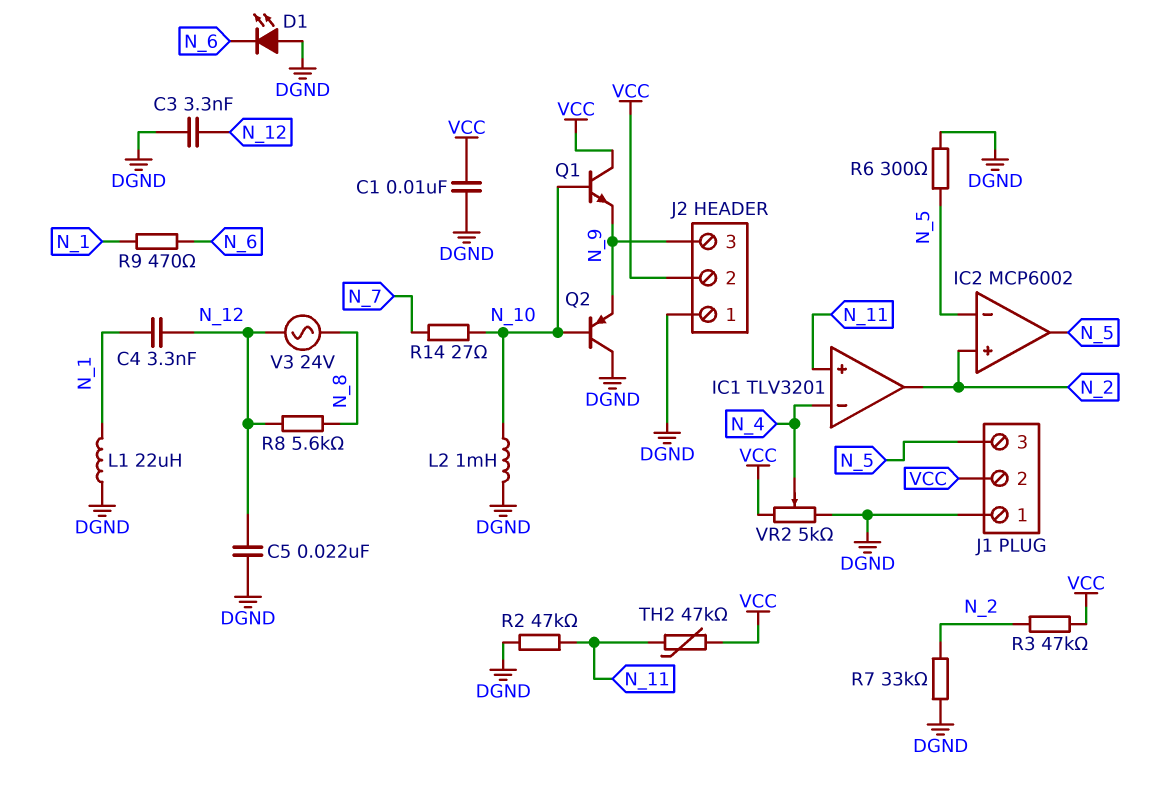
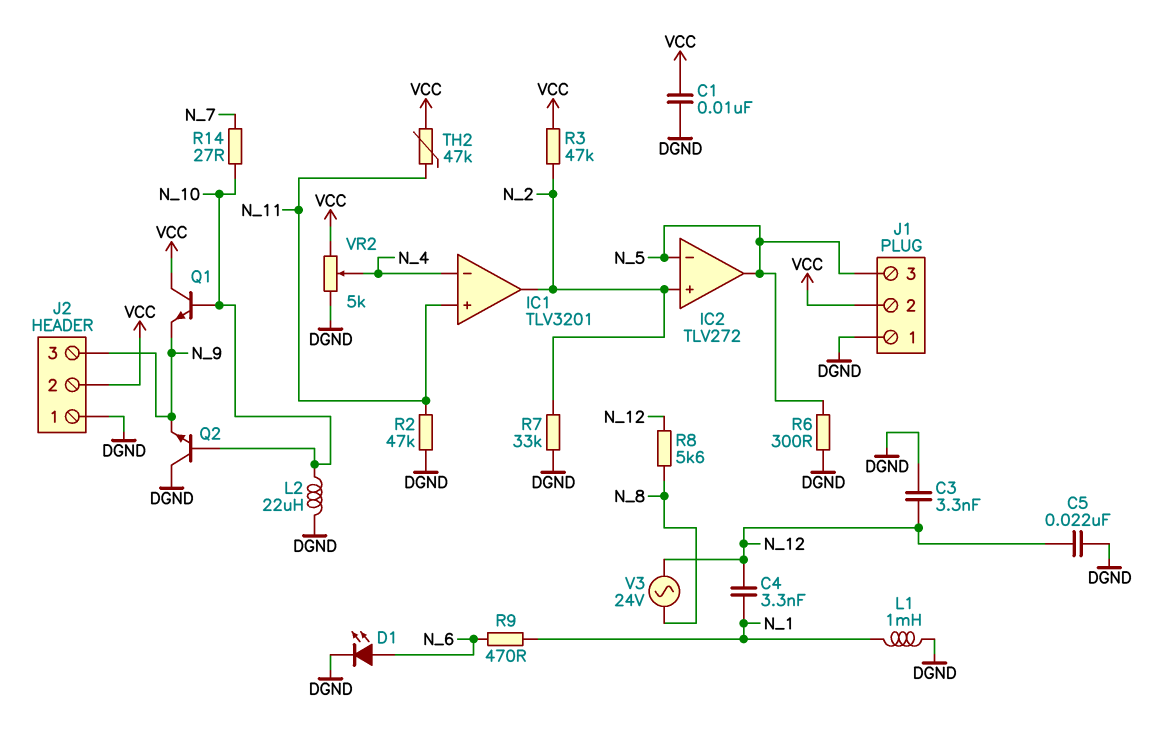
D1: LED (A DGND, K N_6) -> LED (A N_6, K DGND)
IC2: MCP6002 -> TLV272
L1: 22uH (DGND, N_1) -> 1mH (DGND, N_1)
L2: 1mH (DGND, N_10) -> 22uH (DGND, N_10)
Q2: PNP (B N_10, C DGND, E N_9) -> NPN (B N_10, C DGND, E N_9)

